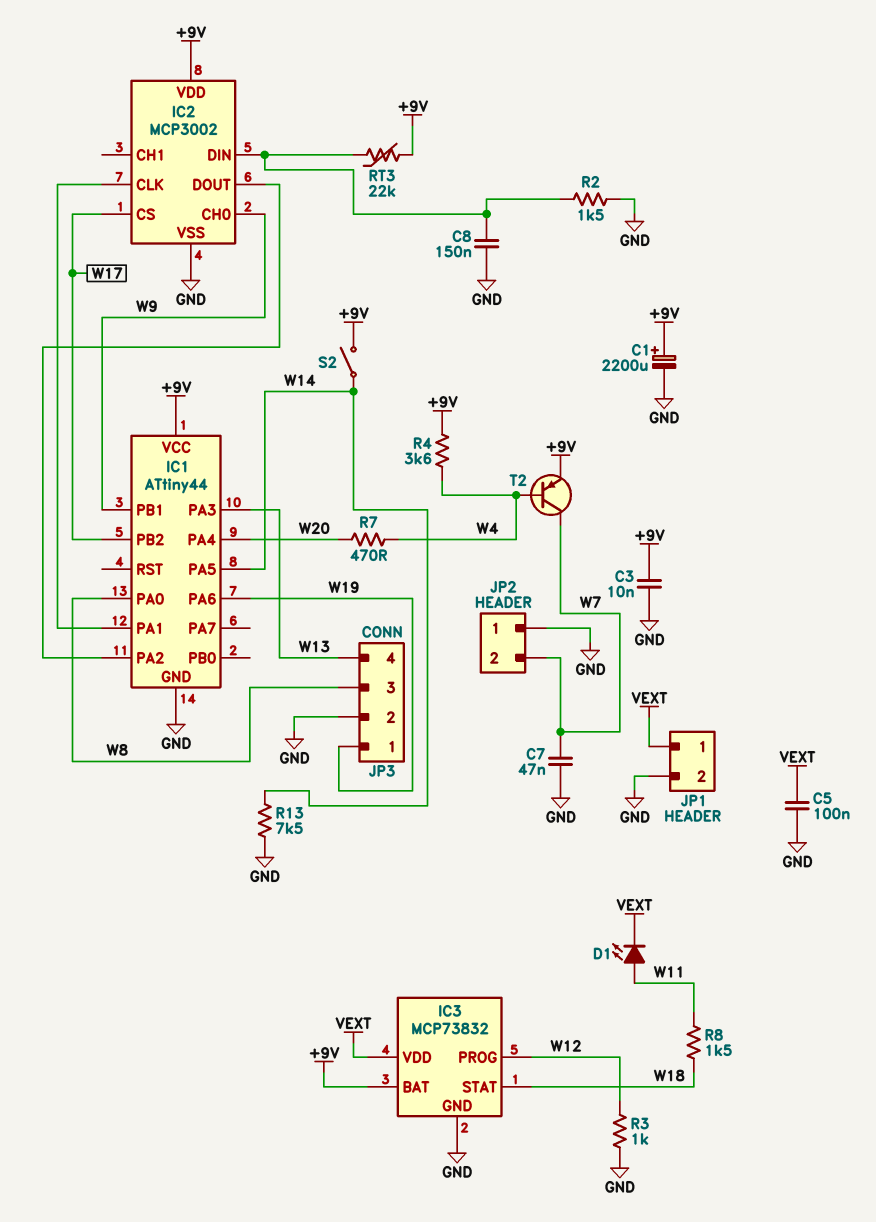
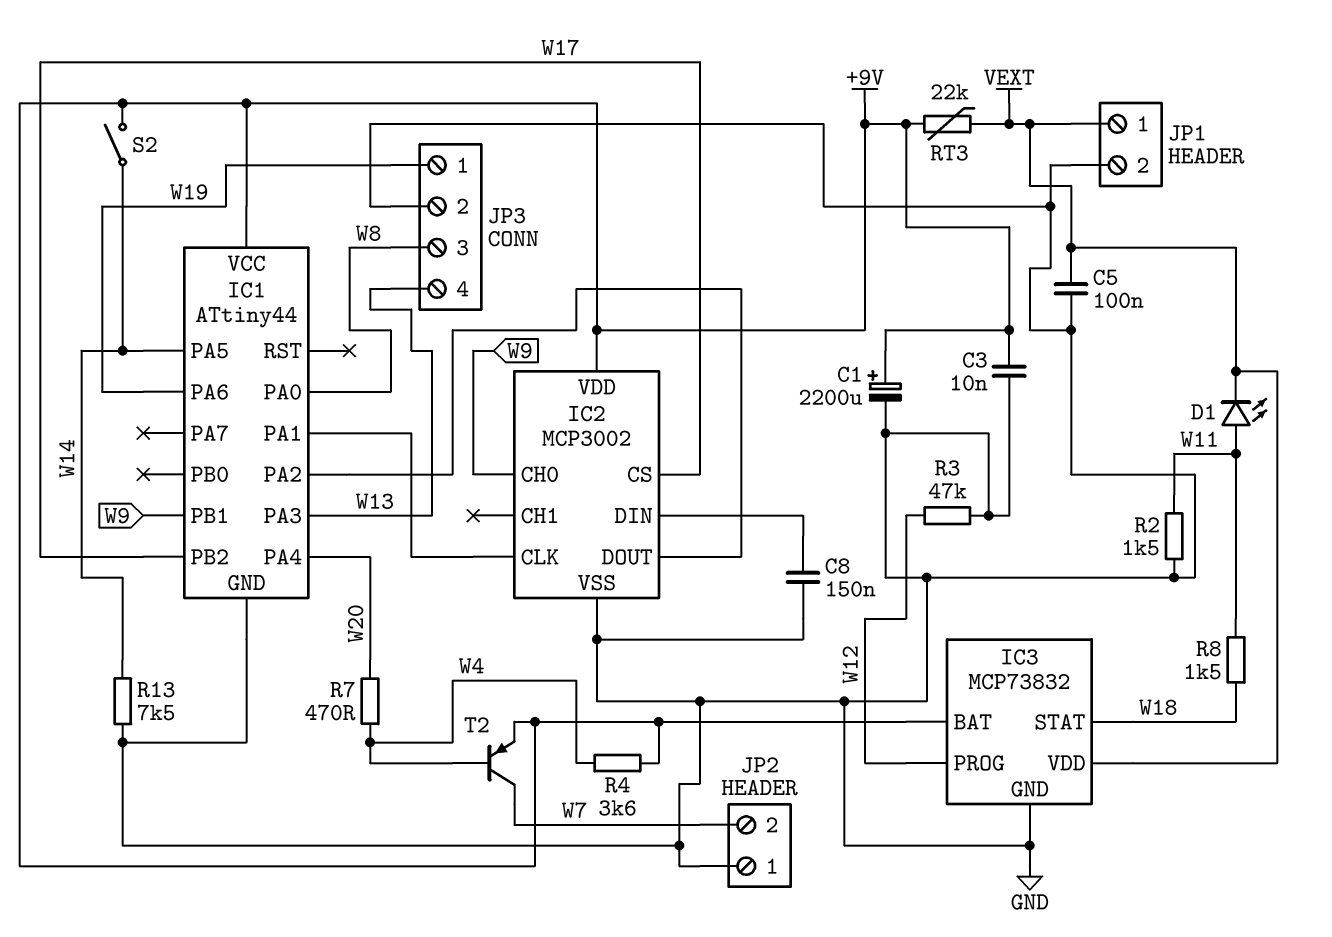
C7: 47nF (GND, W7) -> none
R2: 1.5k (GND, IC2/DIN) -> 1.5k (GND, W11)
R3: 1k (GND, W12) -> 47k (GND, W12)
RT3: 22k (+9V, IC2/DIN) -> 22k (+9V, VEXT)

